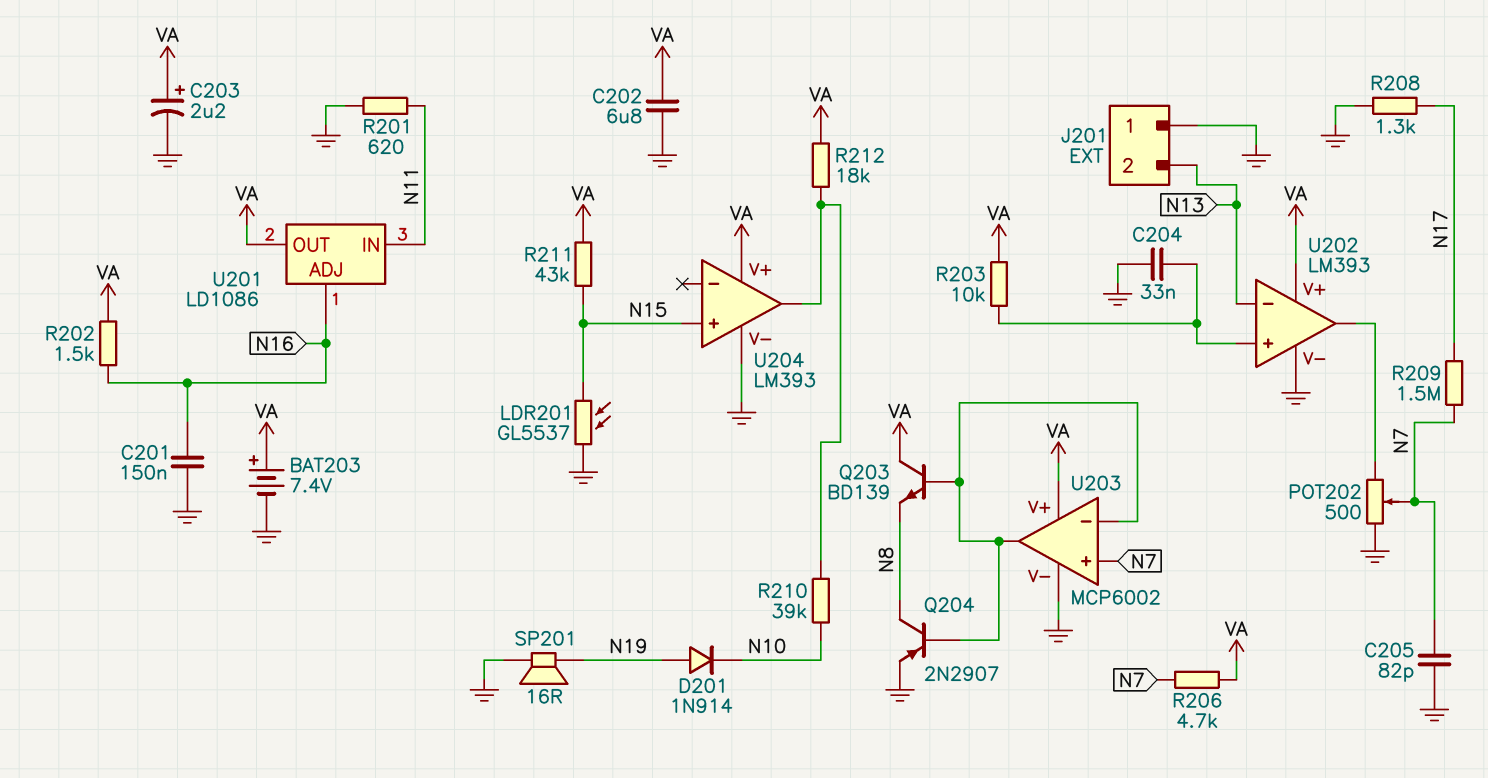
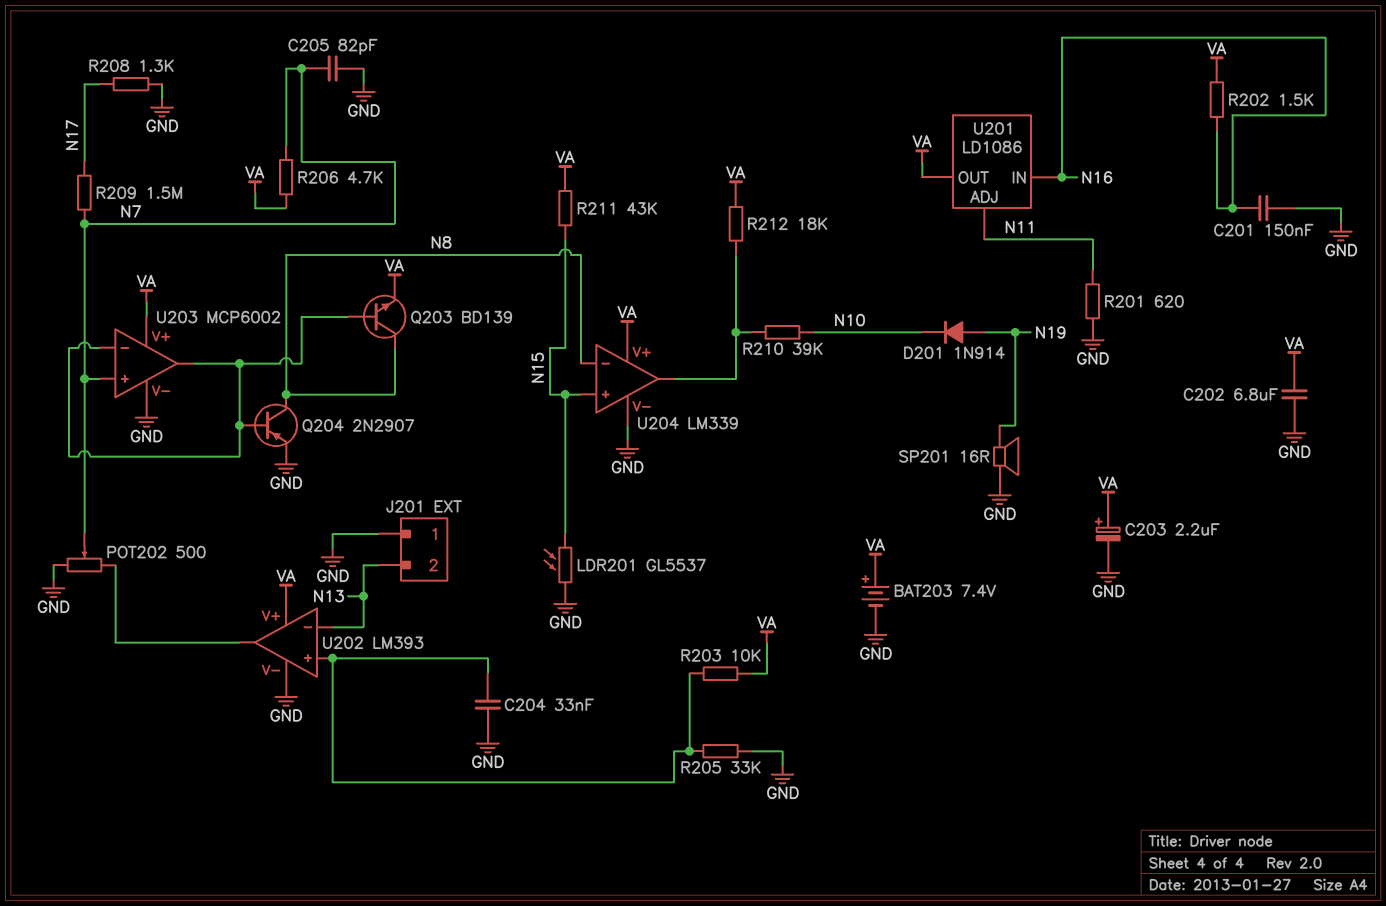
Q203: NPN BD139 (B U203/in-, C VA, E N8) -> NPN BD139 (B U203/in-, C N8, E VA)
R205: none -> 33k (GND, U202/in+)
U201 pin ADJ: N16 -> N11
U201 pin IN: N11 -> N16
U204: LM393 -> LM339
U204 pin in-: none -> N8

